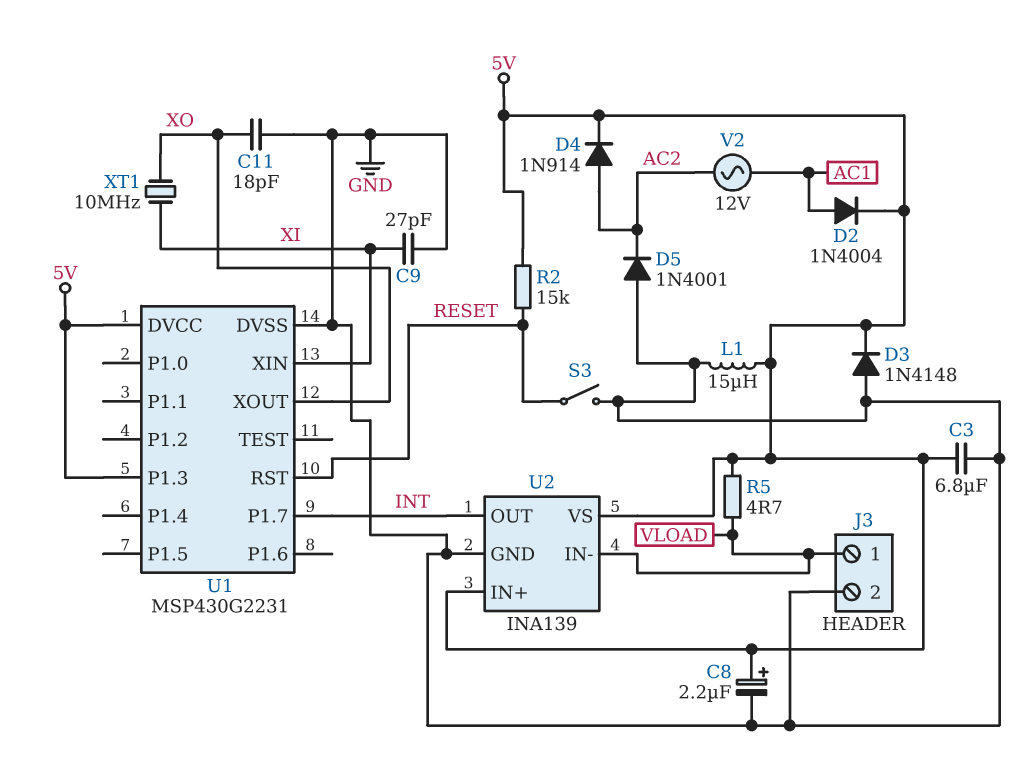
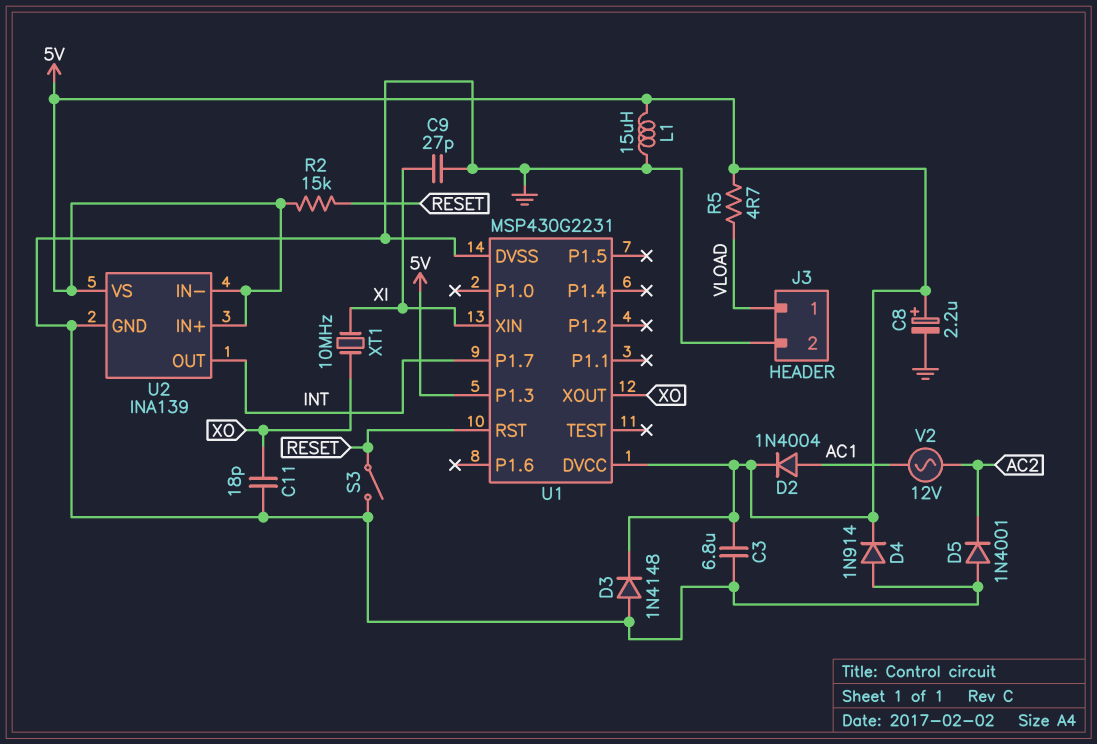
D4: diode 1N914 (A AC2, K 5V) -> diode 1N914 (A GND, K 5V)
U2 pin IN-: VLOAD -> 5V

